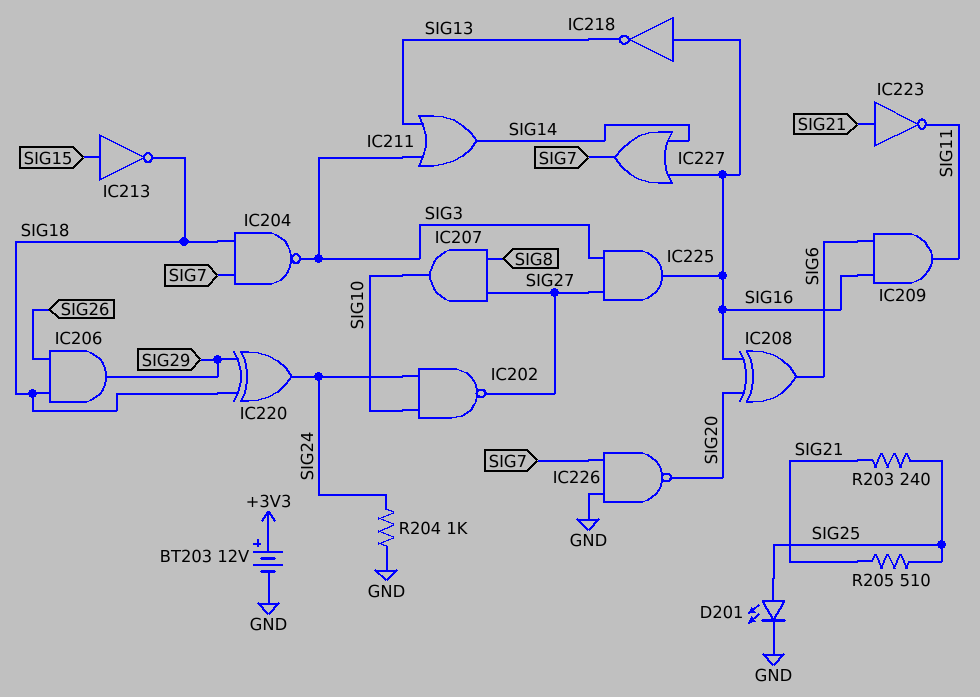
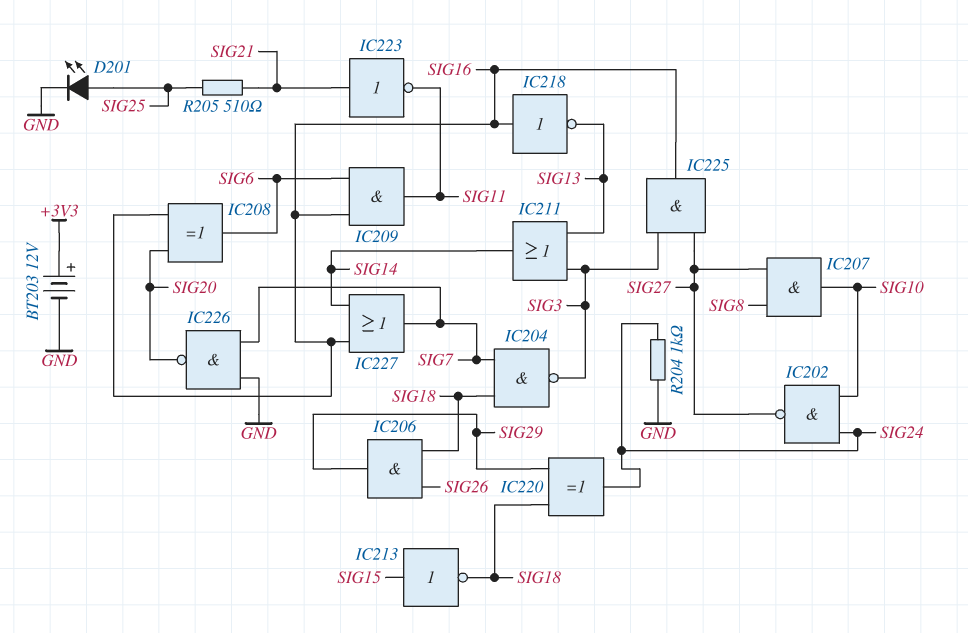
R203: 240 (SIG21, SIG25) -> none

